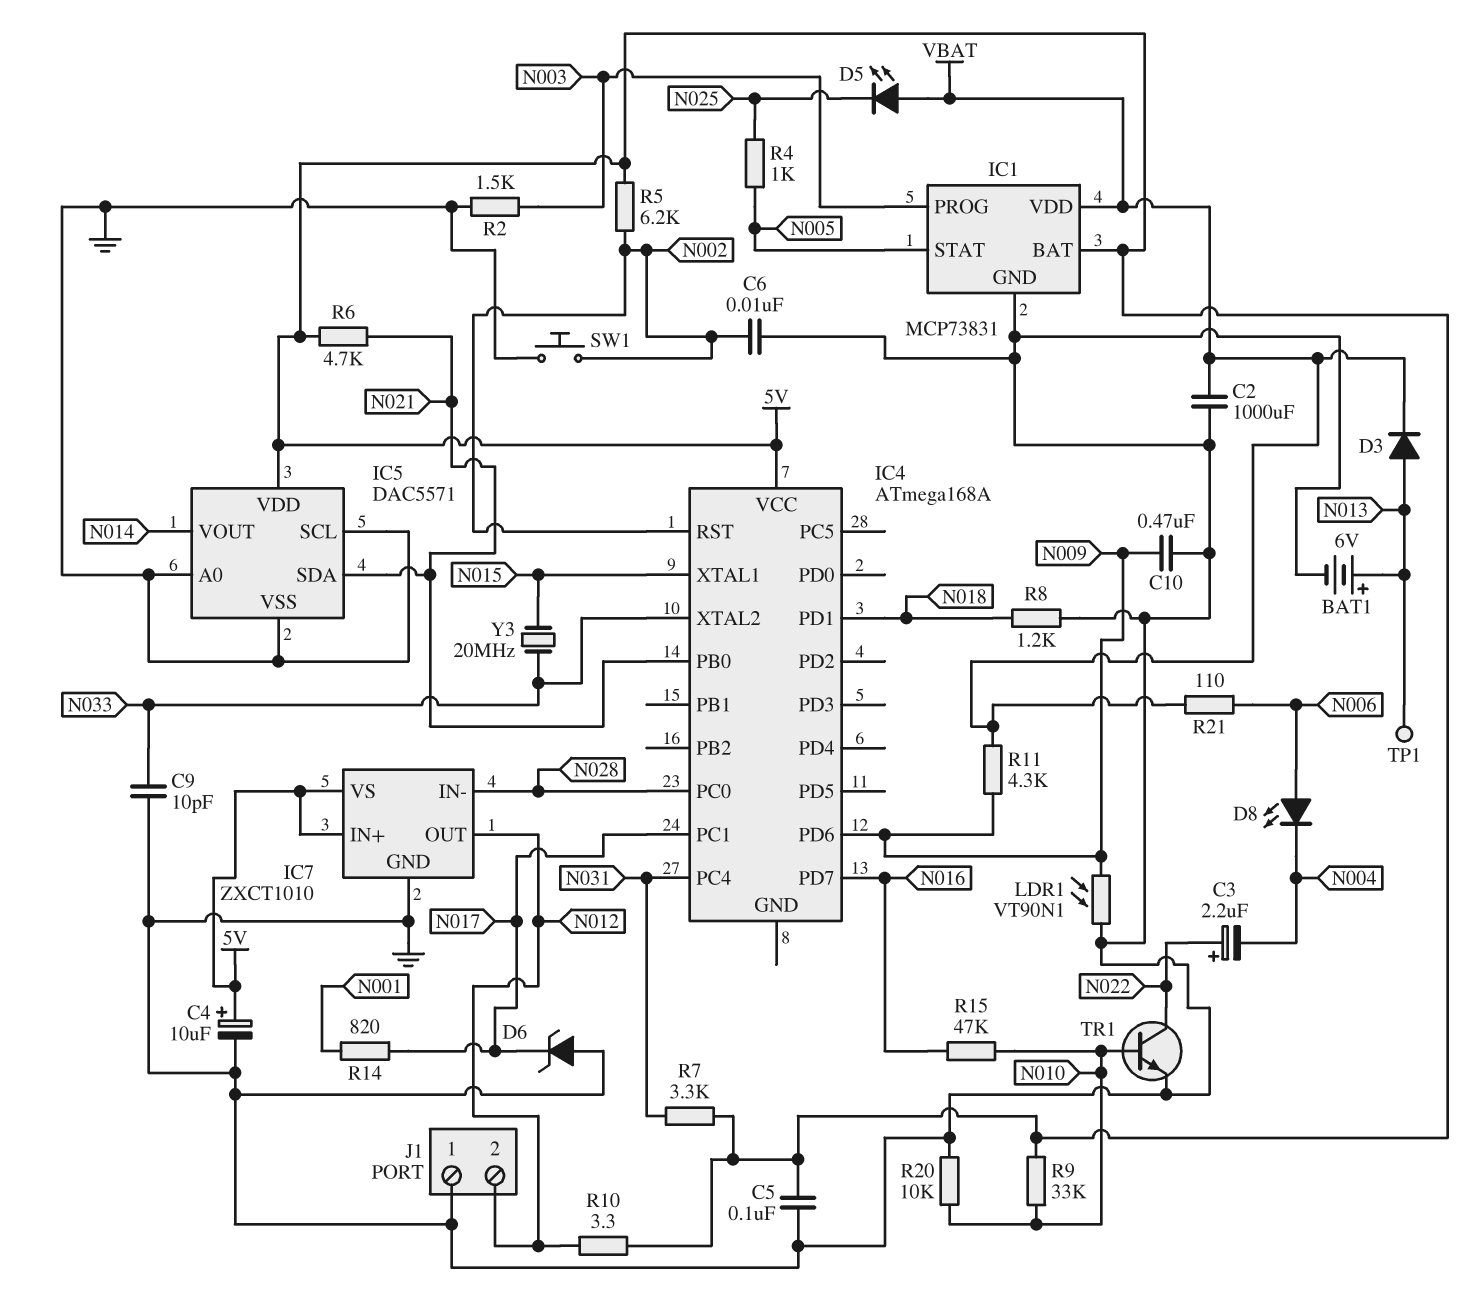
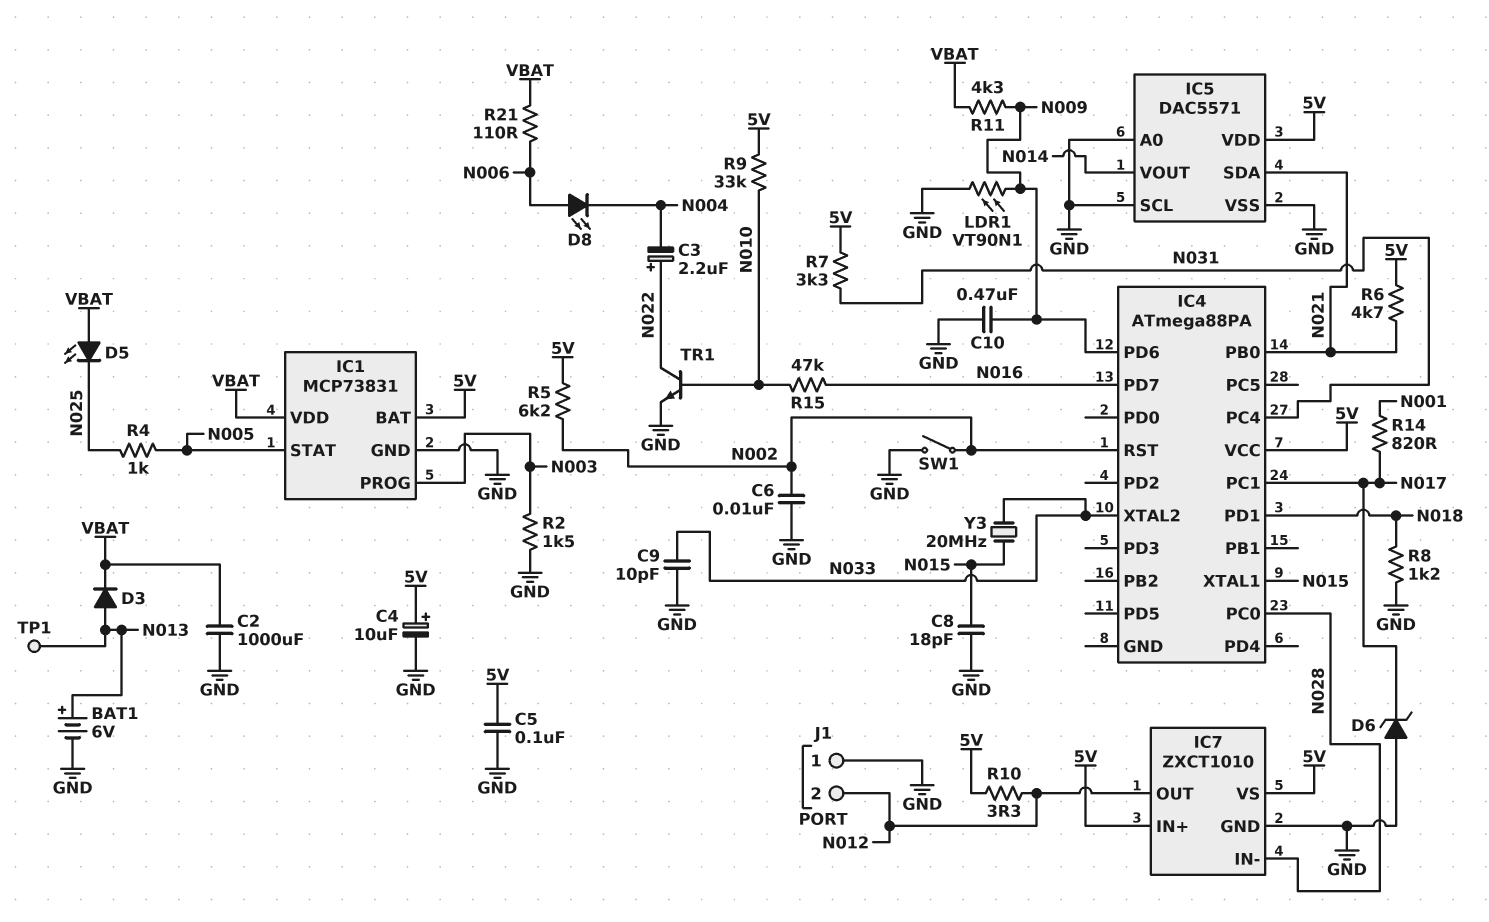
C8: none -> 18pF (GND, N015)
IC4: ATmega168A -> ATmega88PA
R20: 10k (GND, N010) -> none
SW1: button (GND, N002) -> switch (GND, N002)

